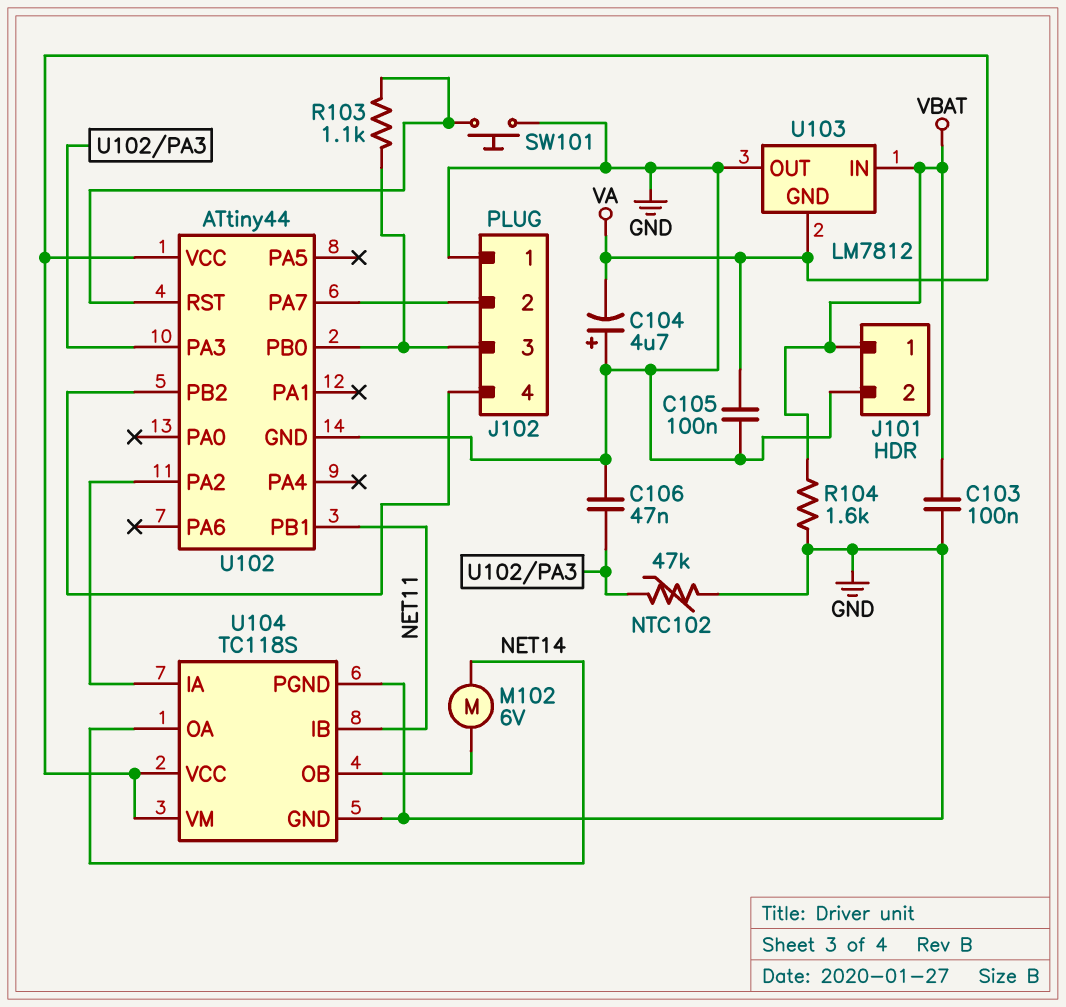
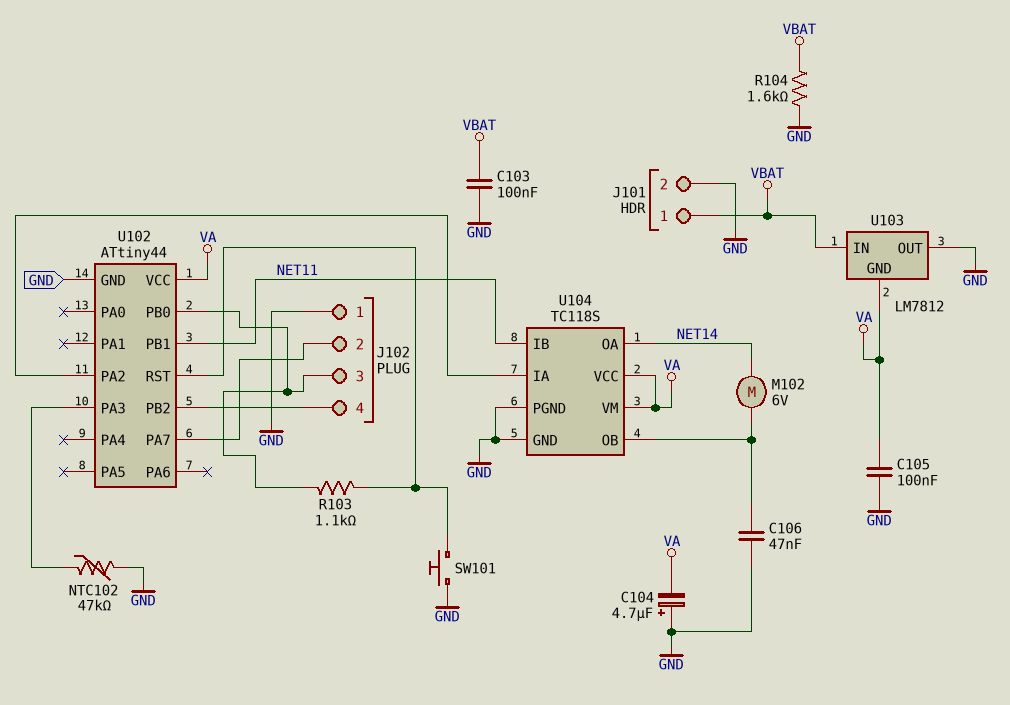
C106: 47nF (GND, U102/PA3) -> 47nF (GND, U104/OB)

